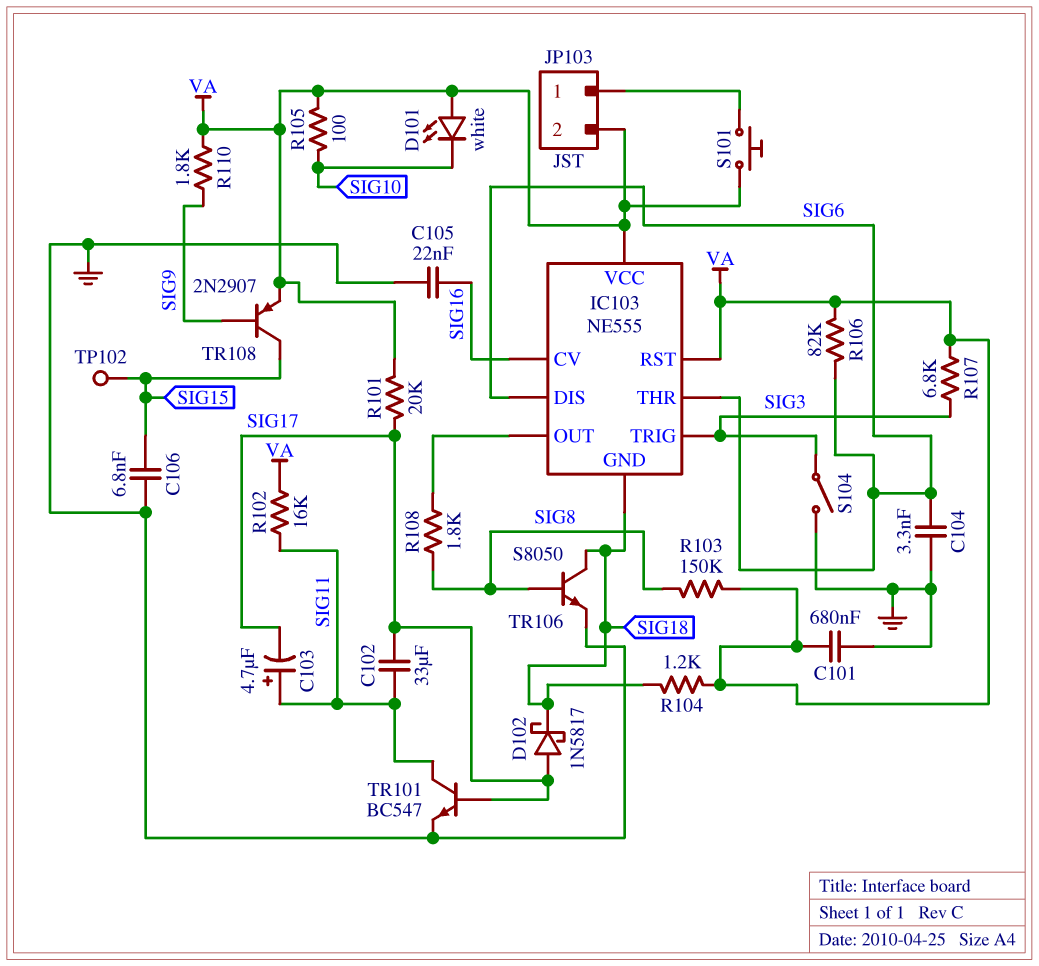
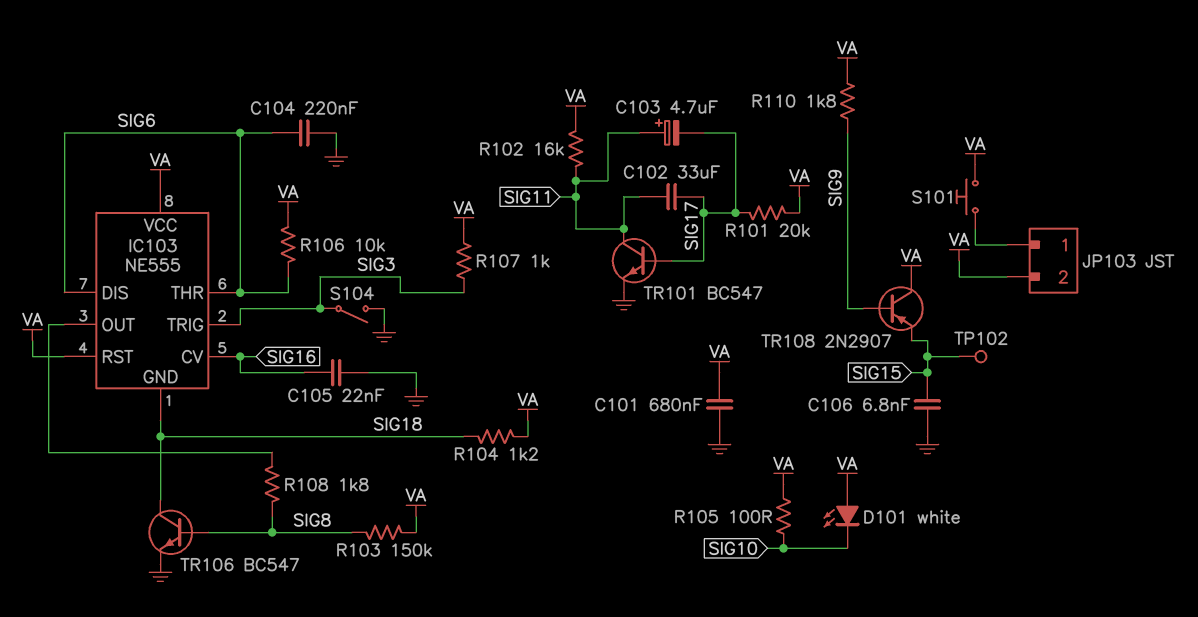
C104: 3.3nF (GND, SIG6) -> 220nF (GND, SIG6)
D102: schottky 1N5817 (A SIG17, K SIG18) -> none
R106: 82k (SIG6, VA) -> 10k (SIG6, VA)
R107: 6.8k (SIG3, VA) -> 1k (SIG3, VA)
TR106: NPN S8050 (B SIG8, C SIG18, E GND) -> NPN BC547 (B SIG8, C SIG18, E GND)
TR108: PNP 2N2907 (B SIG9, C SIG15, E VA) -> PNP 2N2907 (B SIG9, C VA, E SIG15)

